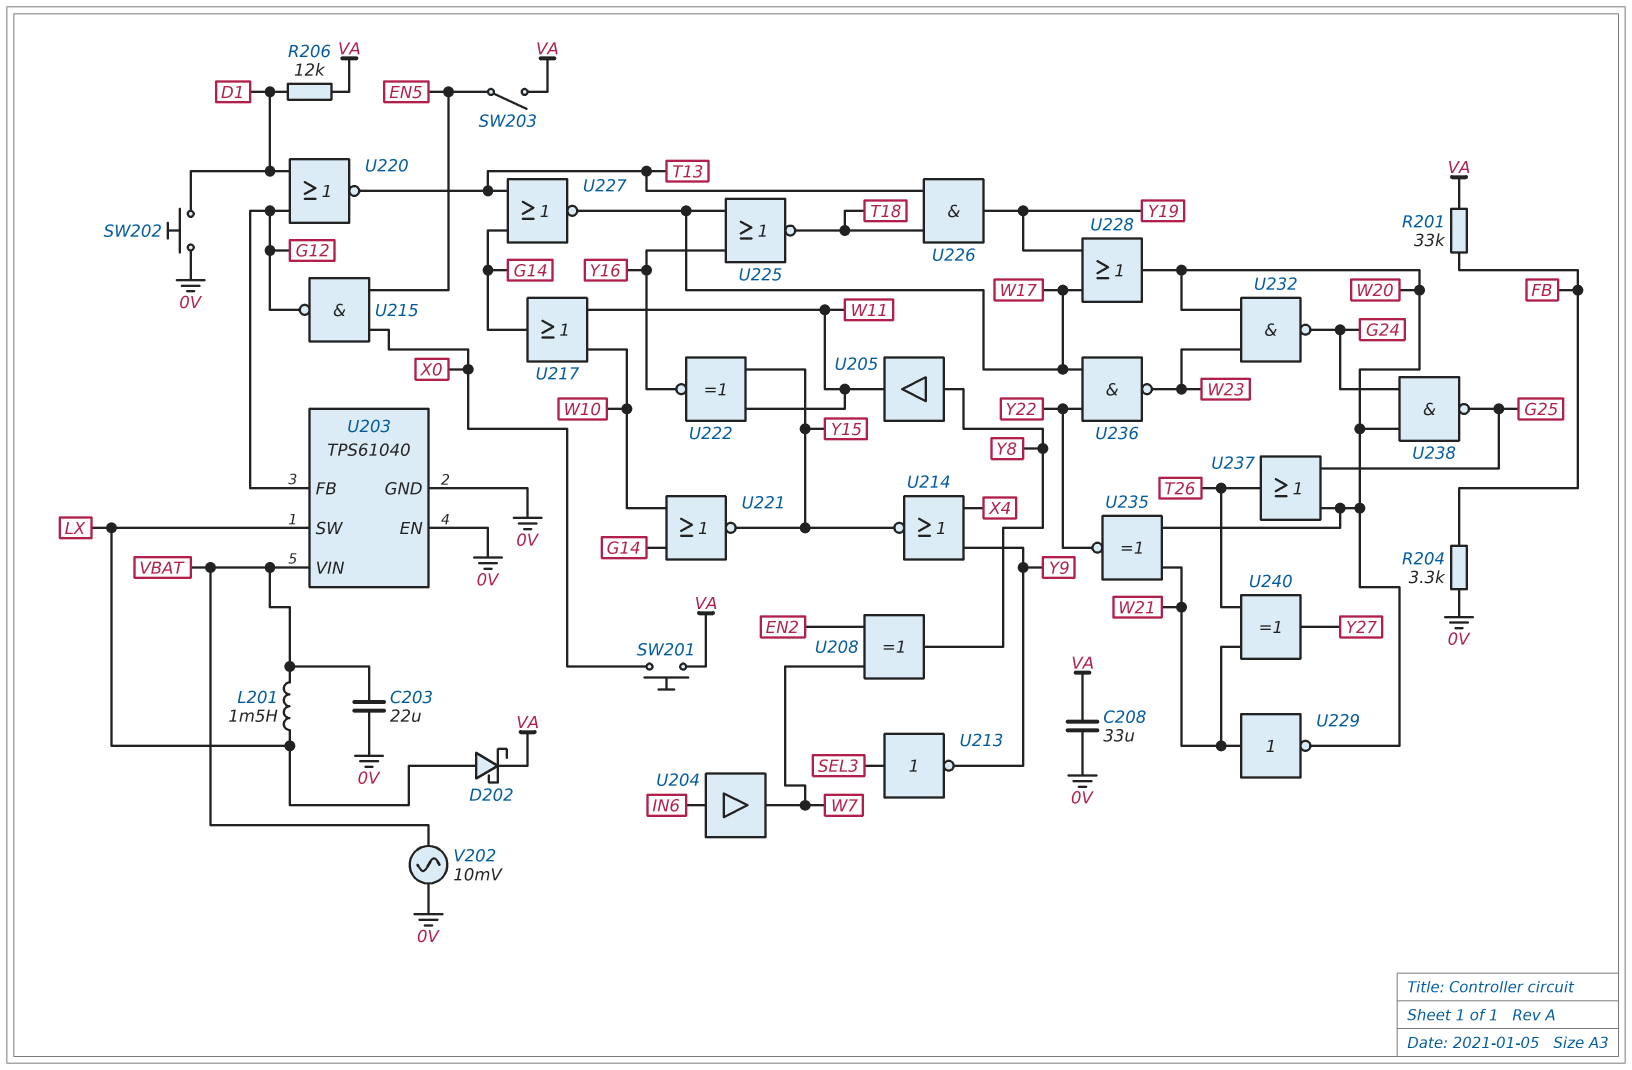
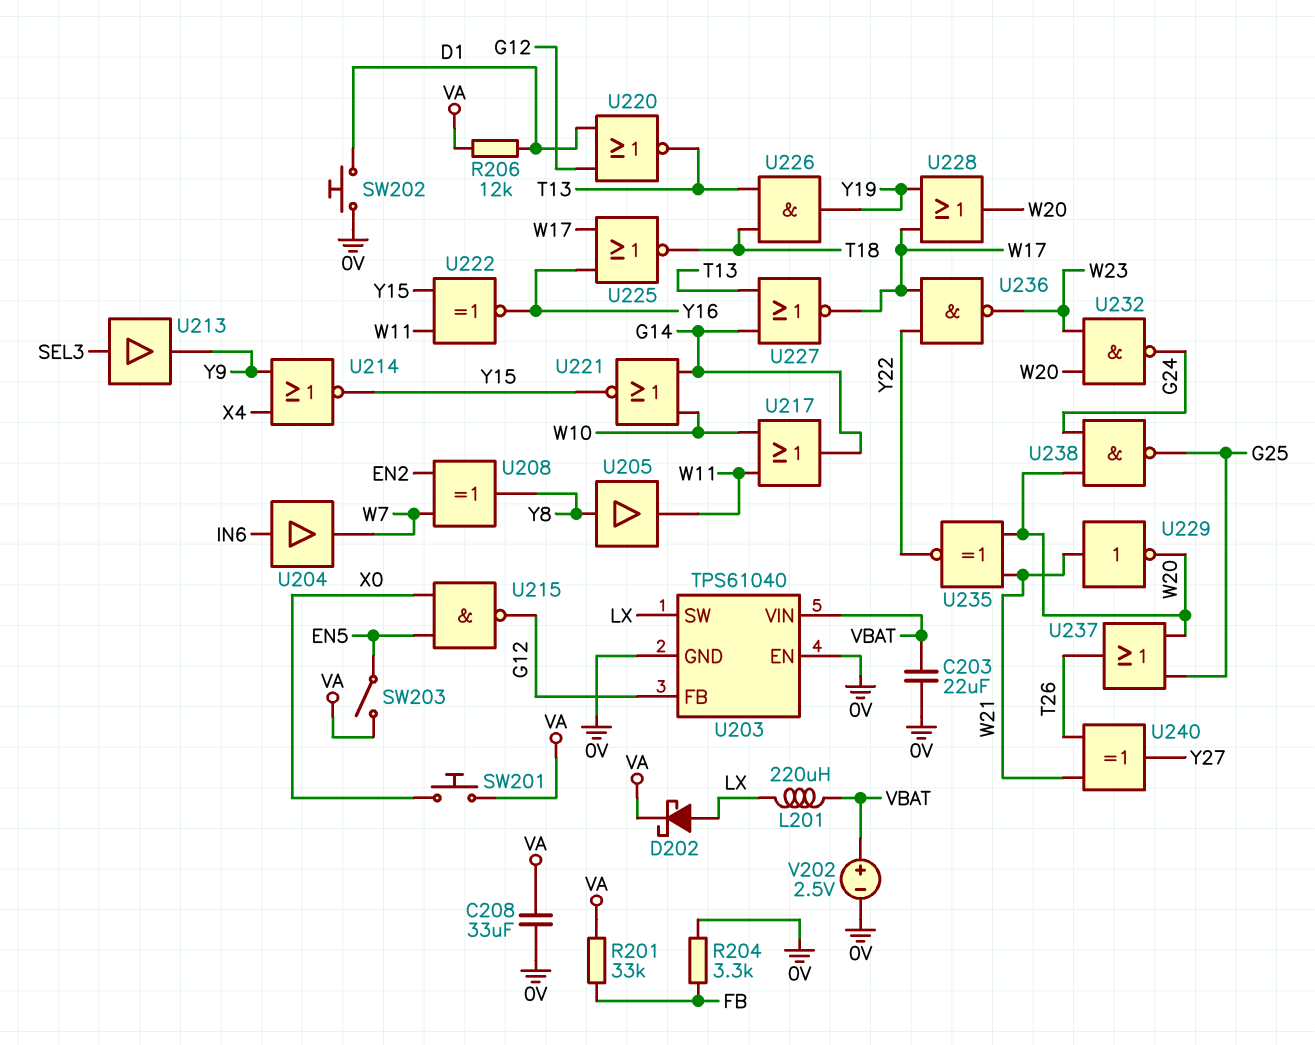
L201: 1.5mH (LX, VBAT) -> 220uH (LX, VBAT)
U213: NOT (in SEL3, out Y9) -> buffer (in SEL3, out Y9)
V202: AC 10mV (0V, VBAT) -> 2.5V (plus VBAT, minus 0V)

